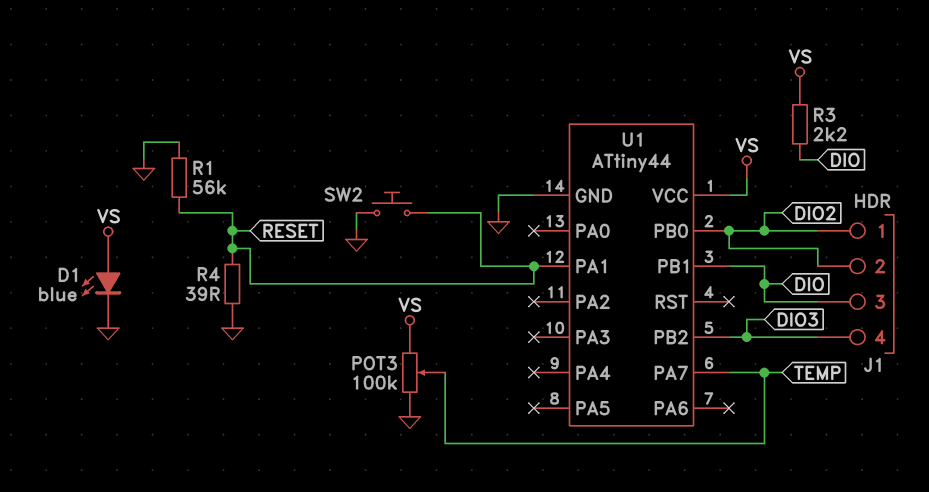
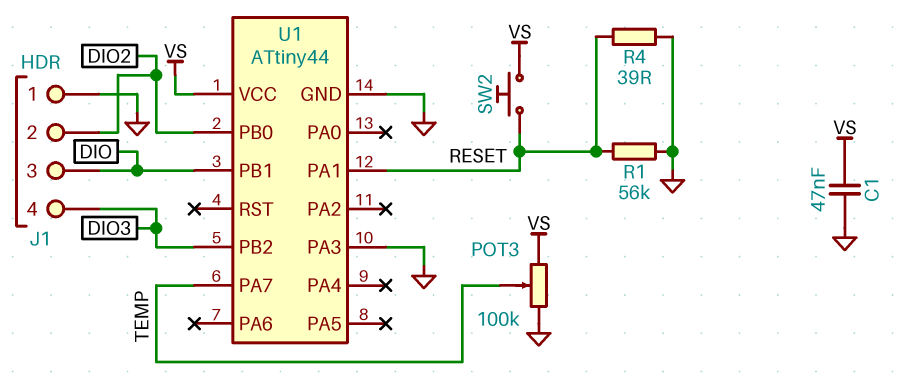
C1: none -> 47nF (GND, VS)
D1: LED blue (A VS, K GND) -> none
J1 pin 1: DIO2 -> GND
R3: 2.2k (DIO, VS) -> none
SW2: button (GND, RESET) -> button (RESET, VS)
U1 pin PA3: none -> GND

